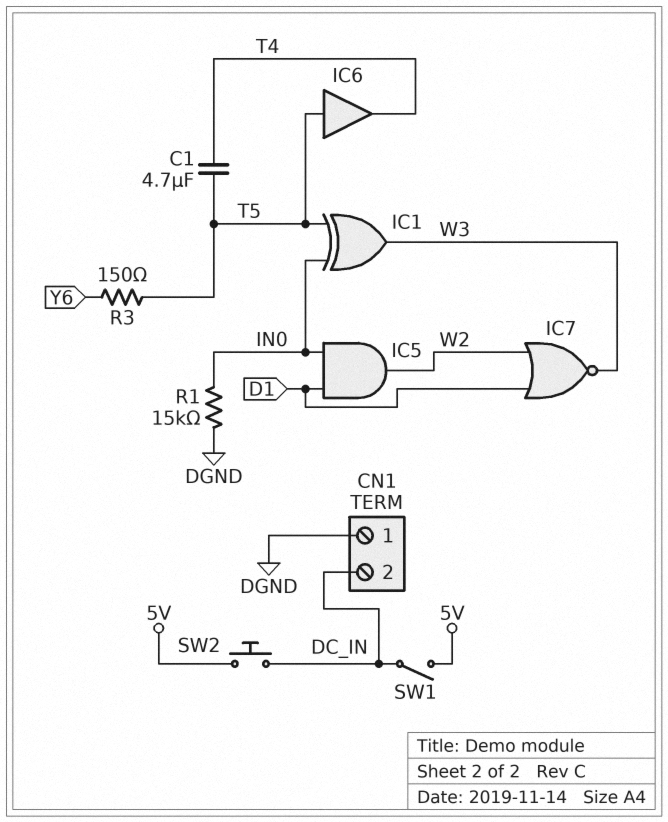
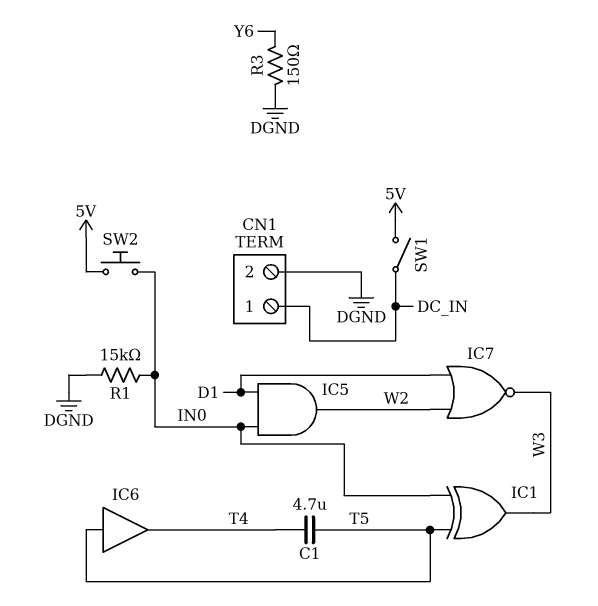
CN1 pin 1: DGND -> DC_IN
CN1 pin 2: DC_IN -> DGND
R3: 150 (T5, Y6) -> 150 (DGND, Y6)
SW2: button (5V, DC_IN) -> button (5V, IN0)

